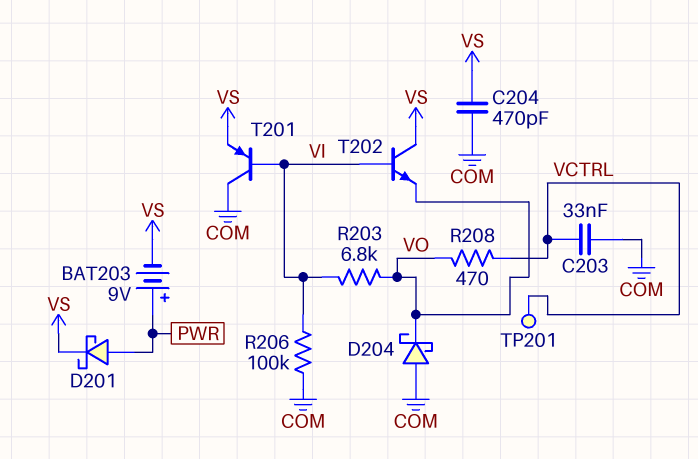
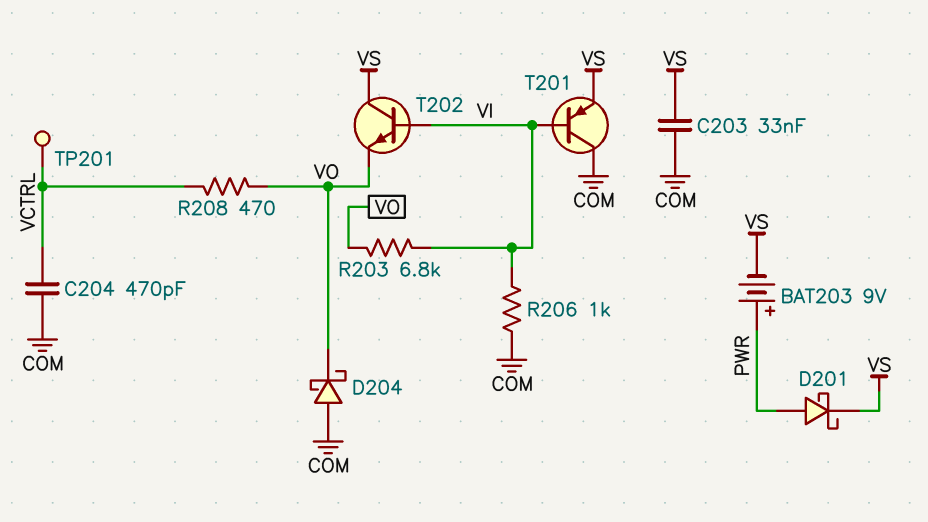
C203: 33nF (COM, VCTRL) -> 33nF (COM, VS)
C204: 470pF (COM, VS) -> 470pF (COM, VCTRL)
R206: 100k (COM, VI) -> 1k (COM, VI)

